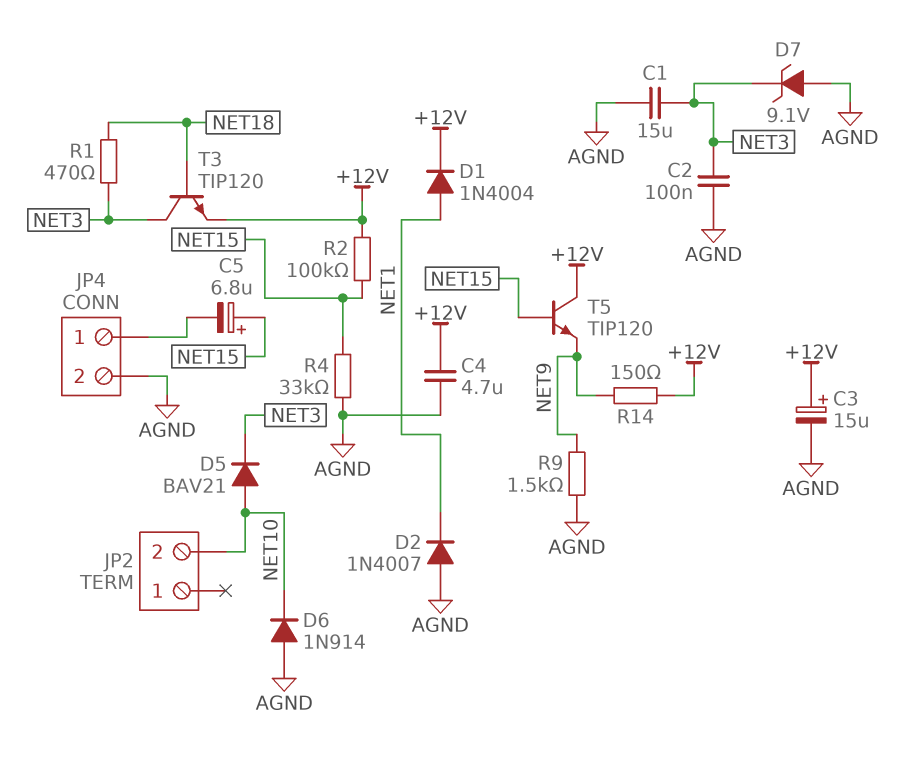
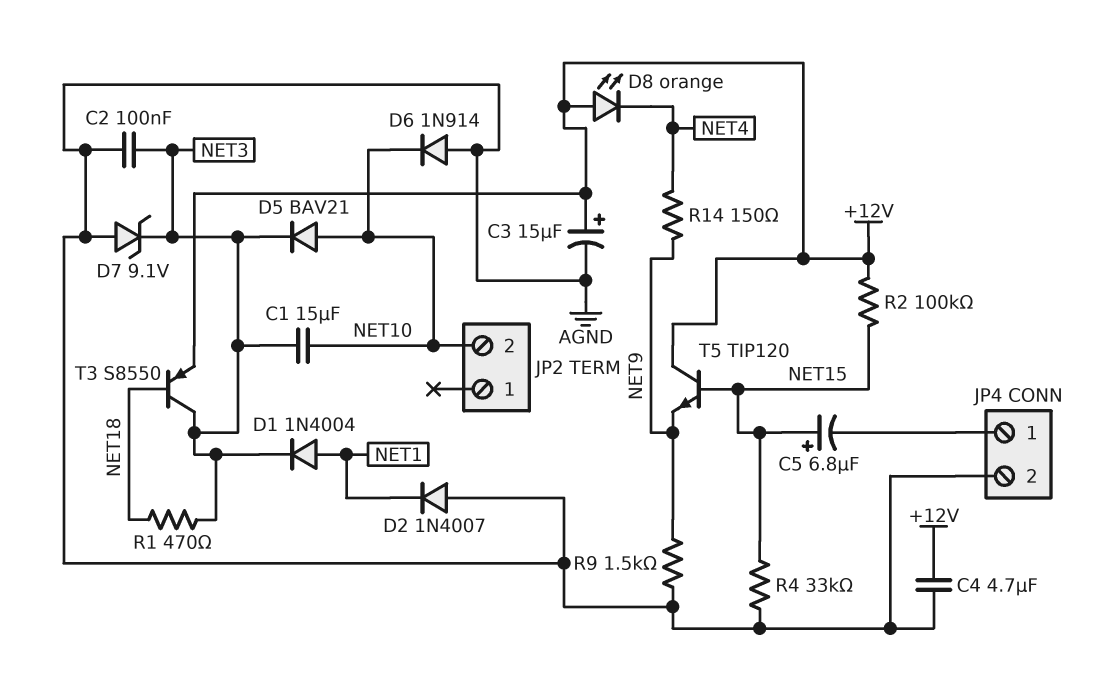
C1: 15uF (AGND, NET3) -> 15uF (NET3, NET10)
D1: diode 1N4004 (A NET1, K +12V) -> diode 1N4004 (A NET1, K NET3)
D8: none -> LED orange (A +12V, K NET4)
R14: 150 (+12V, NET9) -> 150 (NET4, NET9)
T3: NPN TIP120 (B NET18, C NET3, E +12V) -> PNP S8550 (B NET18, C NET3, E +12V)

